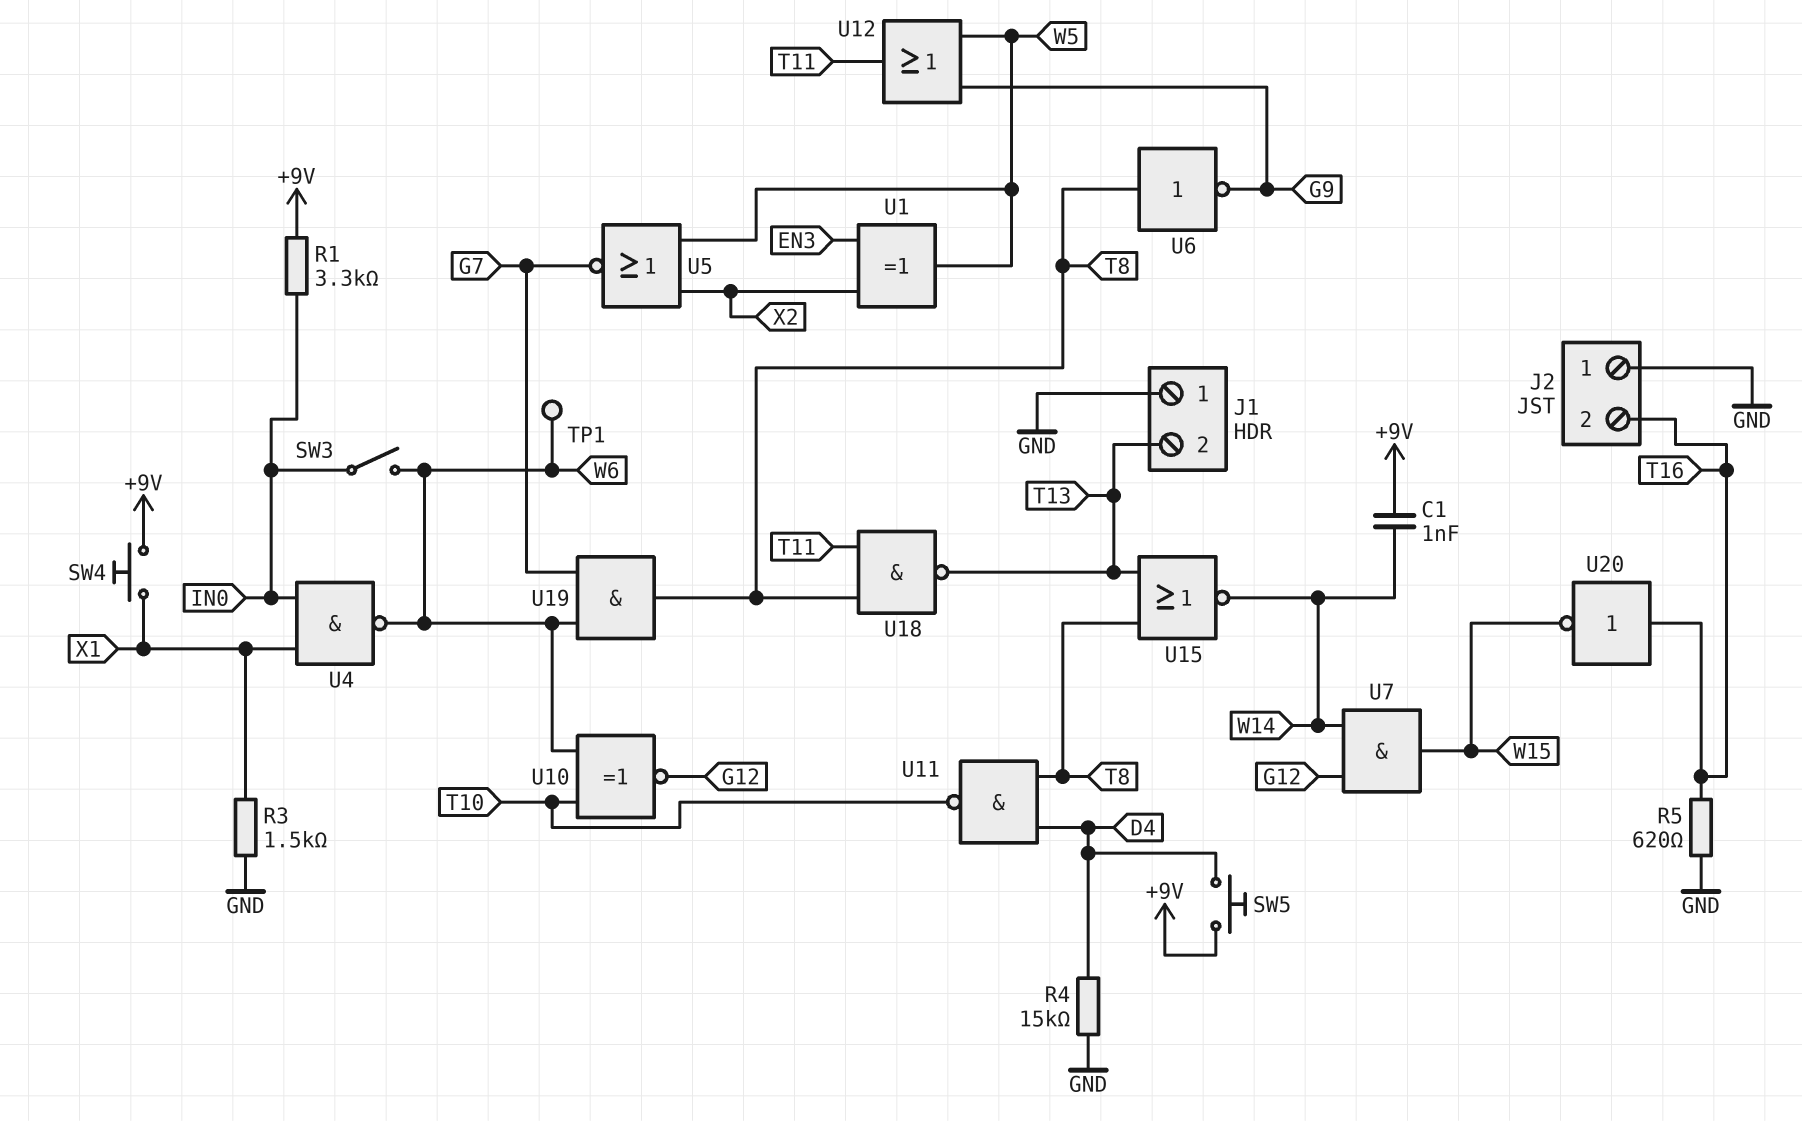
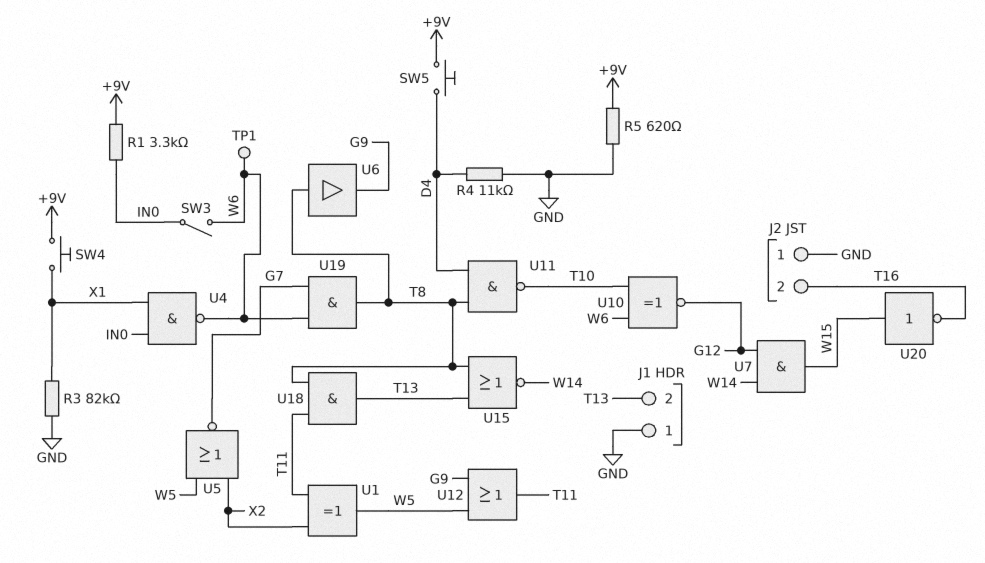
C1: 1nF (+9V, W14) -> none
R3: 1.5k (GND, X1) -> 82k (GND, X1)
R4: 15k (D4, GND) -> 11k (D4, GND)
R5: 620 (GND, T16) -> 620 (+9V, GND)
U1: XOR (in EN3, in X2, out W5) -> XOR (in T11, in X2, out W5)
U6: NOT (in T8, out G9) -> buffer (in T8, out G9)
U18: NAND (in T8, in T11, out T13) -> AND (in T8, in T11, out T13)
U20: NOT (in T16, out W15) -> NOT (in W15, out T16)

